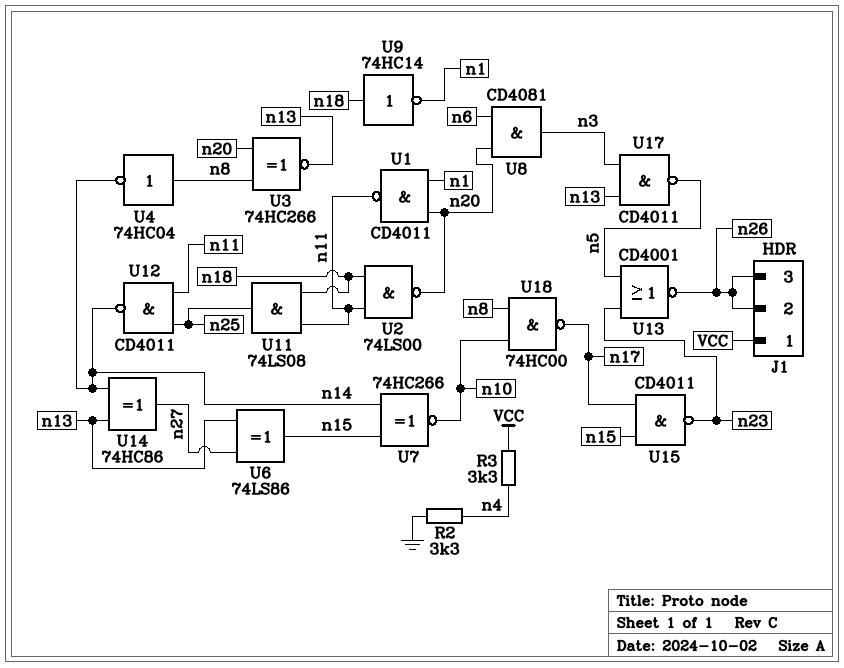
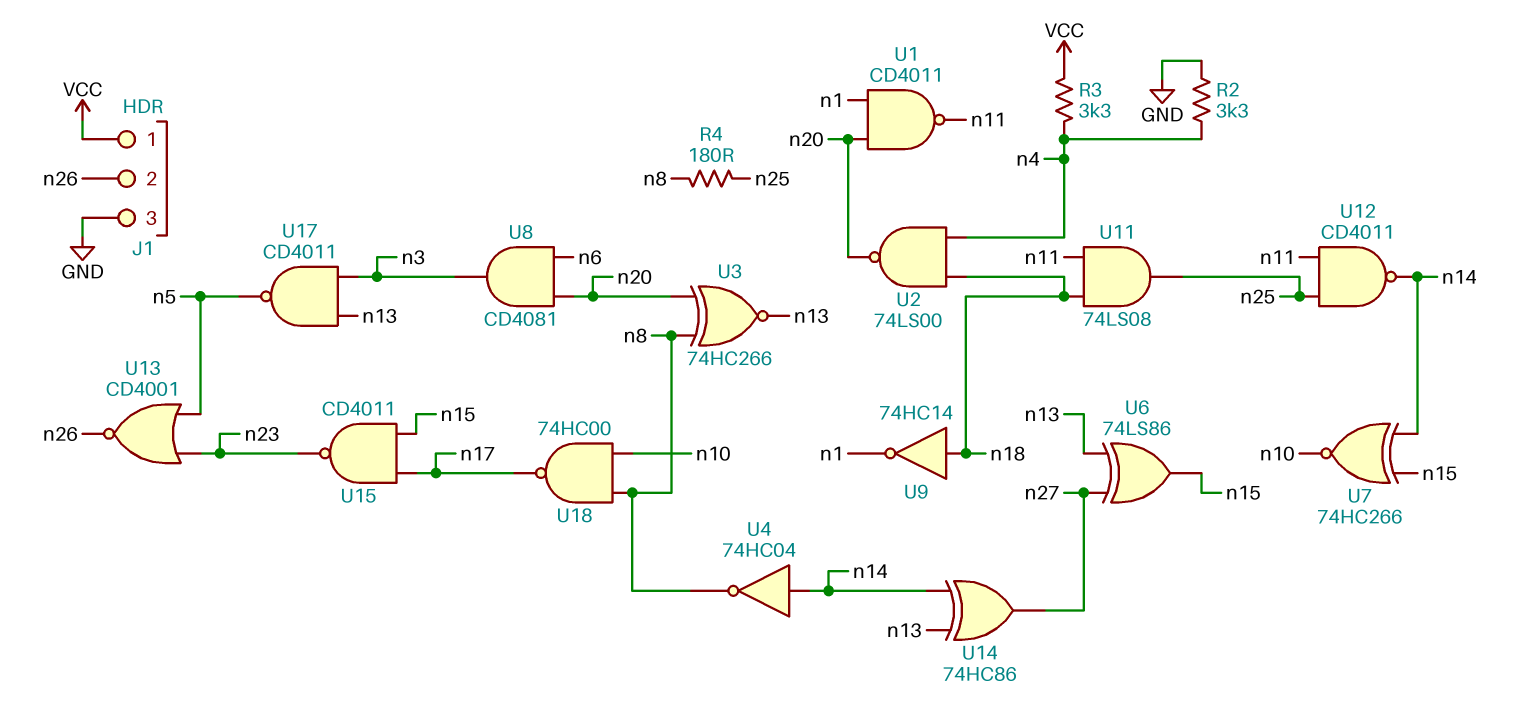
J1 pin 3: n26 -> GND
R4: none -> 180 (n8, n25)
U2: NAND 74LS00 (in n11, in n18, out n20) -> NAND 74LS00 (in n4, in n18, out n20)
U4: NOT 74HC04 (in n8, out n14) -> NOT 74HC04 (in n14, out n8)

